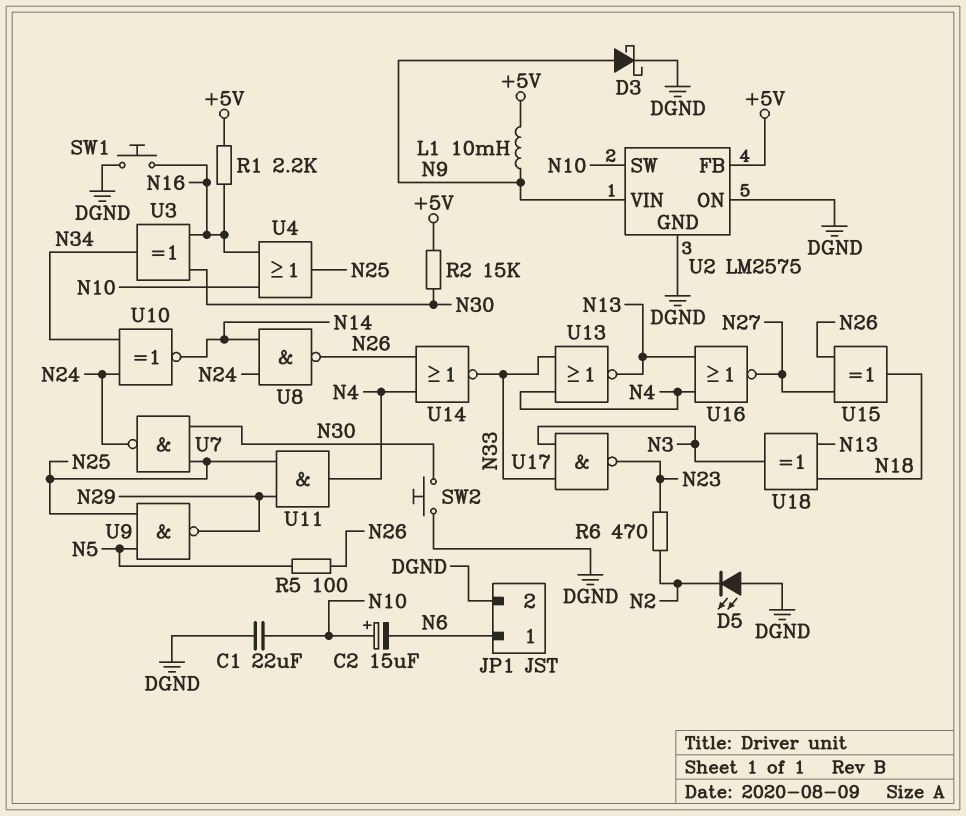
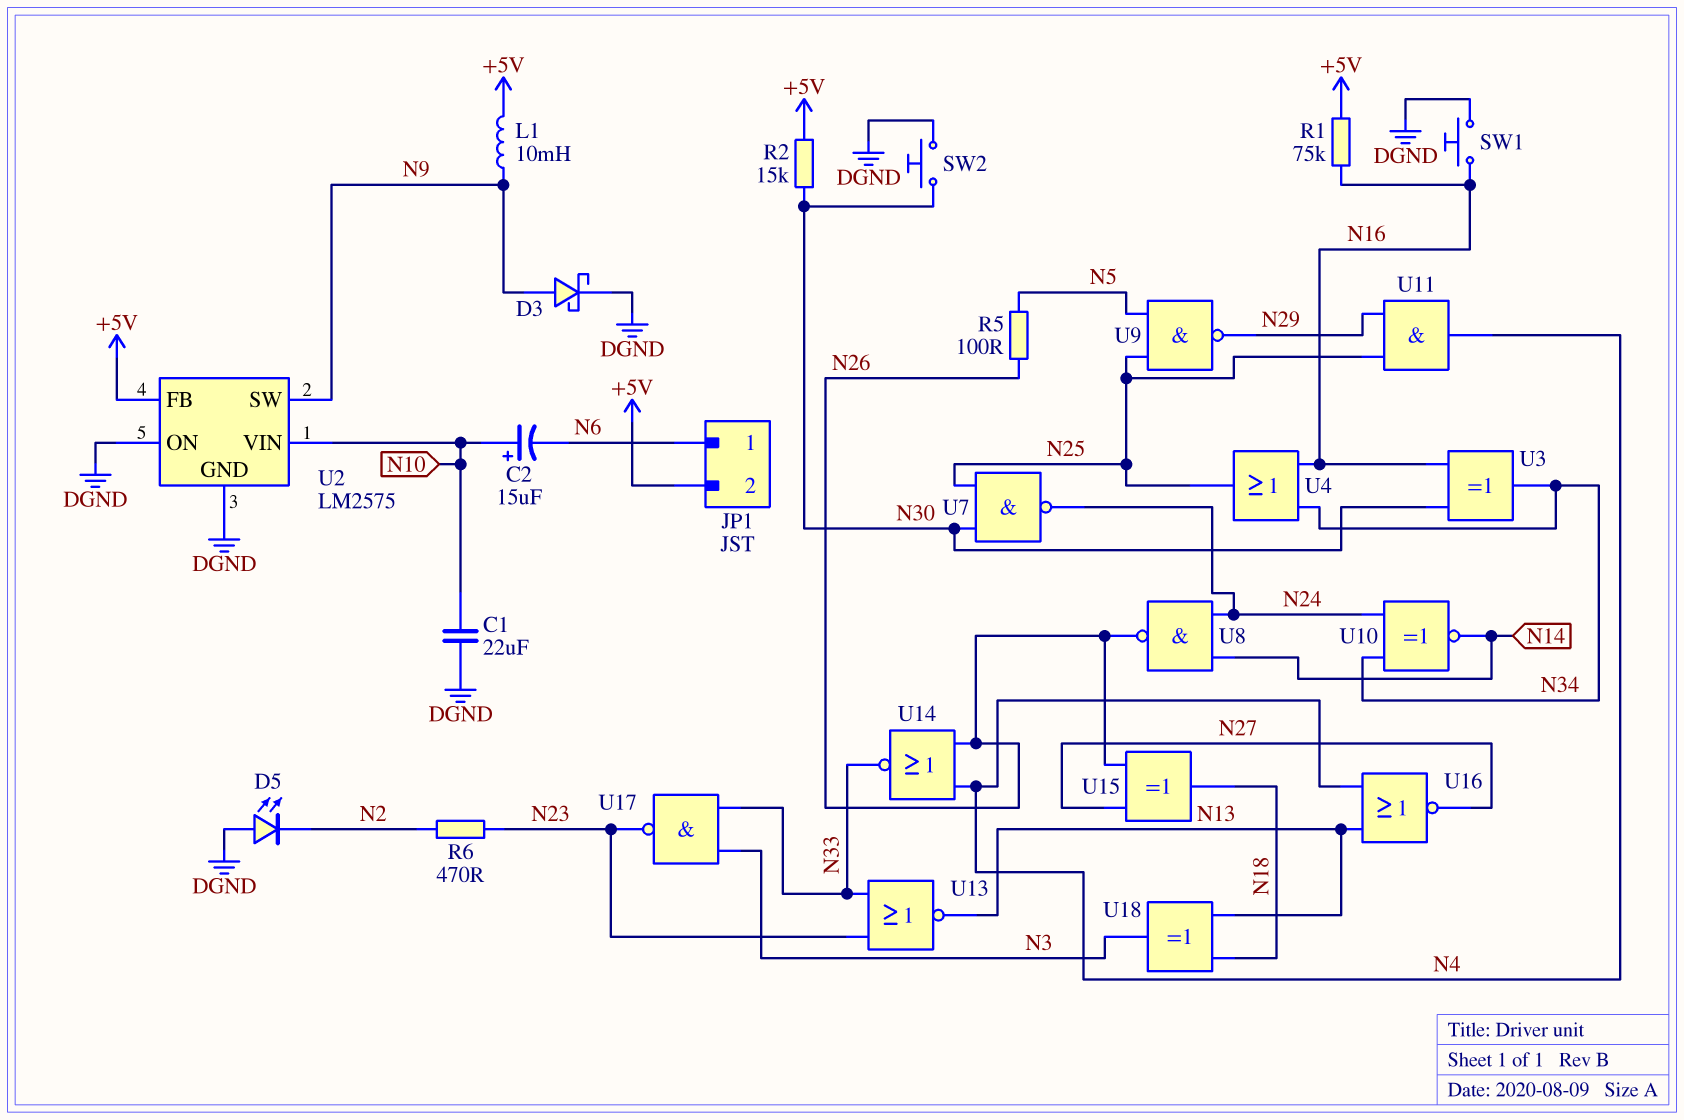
JP1 pin 2: DGND -> +5V
R1: 2.2k (+5V, N16) -> 75k (+5V, N16)
U2 pin SW: N10 -> N9
U2 pin VIN: N9 -> N10
U4: OR (in N10, in N16, out N25) -> OR (in N16, in N34, out N25)
U13: NOR (in N4, in N33, out N13) -> NOR (in N23, in N33, out N13)

